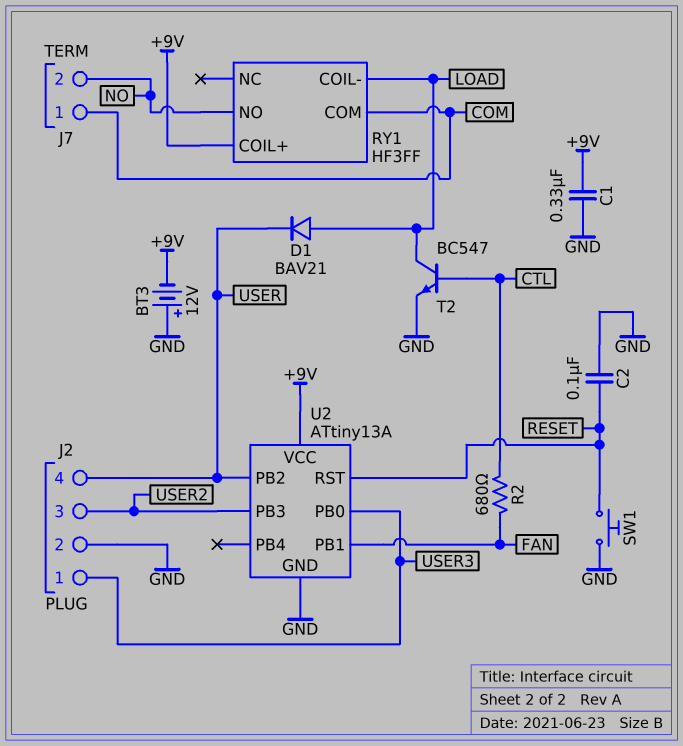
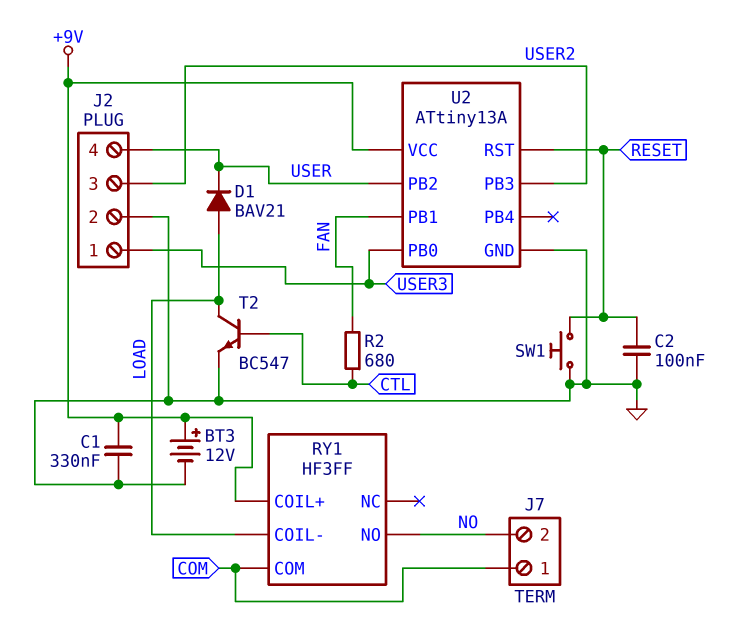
BT3: 12V (plus GND, minus +9V) -> 12V (plus +9V, minus GND)

